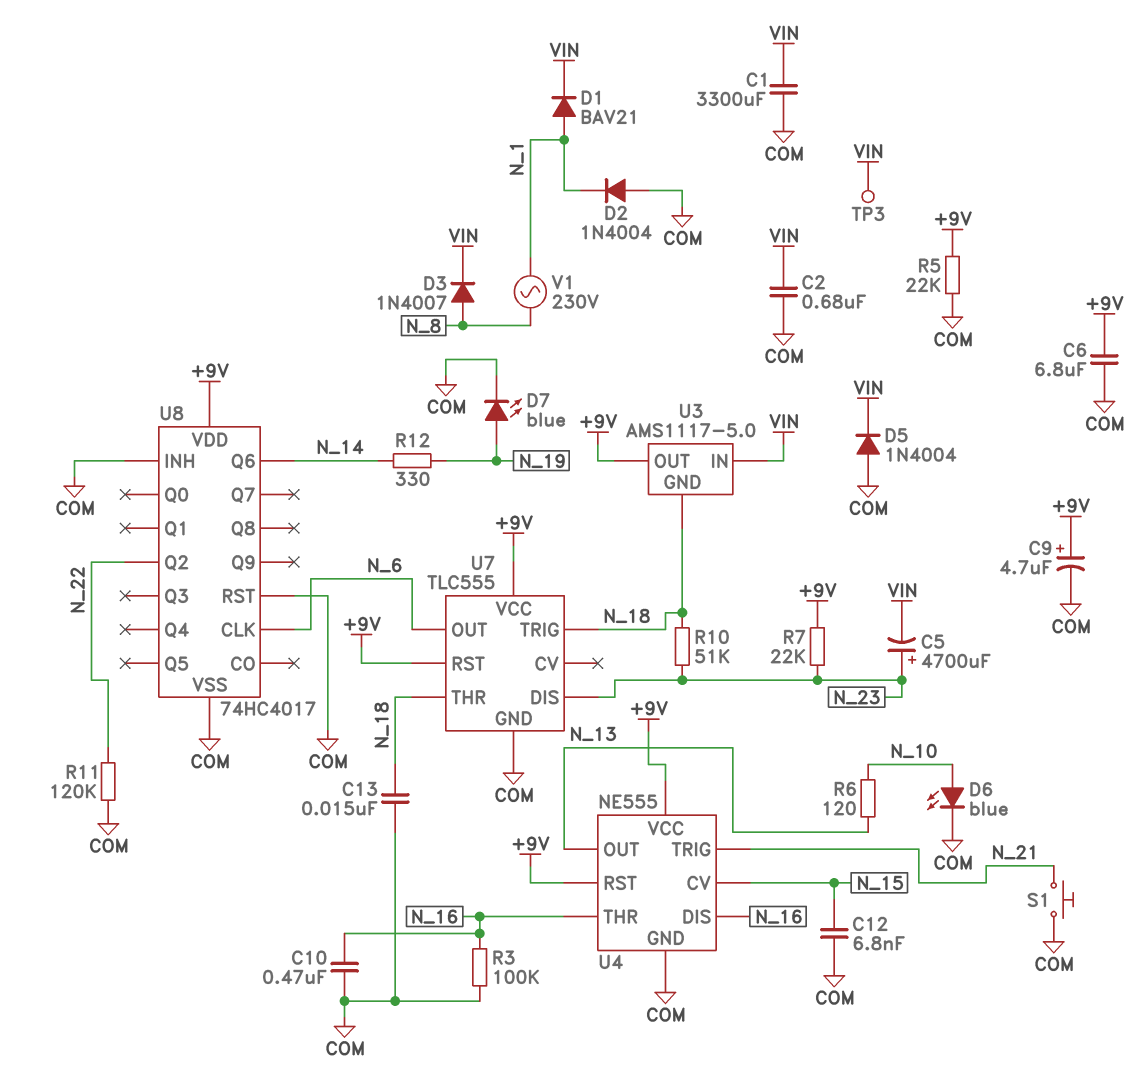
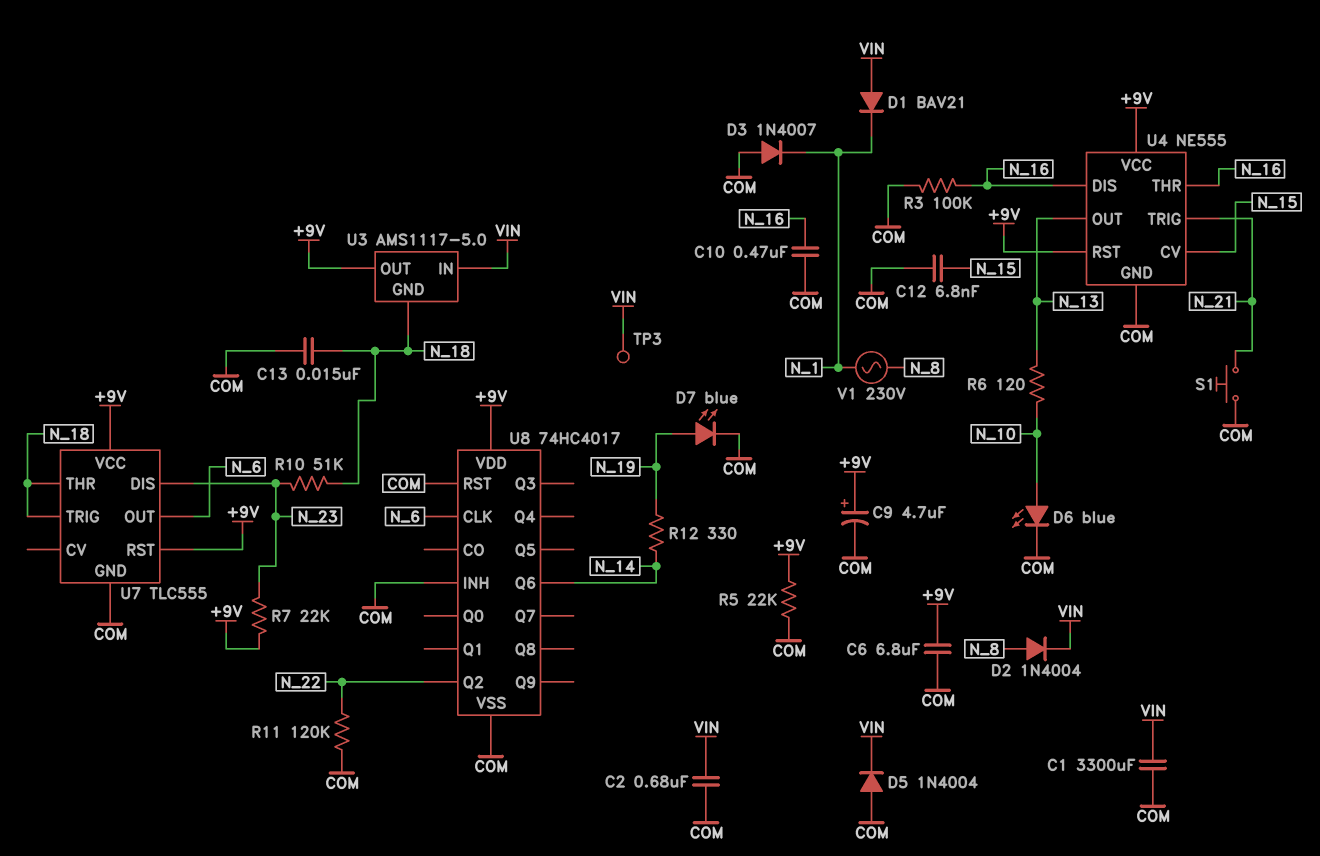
C5: 4700uF (plus N_23, minus VIN) -> none
D1: diode BAV21 (A N_1, K VIN) -> diode BAV21 (A VIN, K N_1)
D2: diode 1N4004 (A COM, K N_1) -> diode 1N4004 (A N_8, K VIN)
D3: diode 1N4007 (A N_8, K VIN) -> diode 1N4007 (A COM, K N_1)

